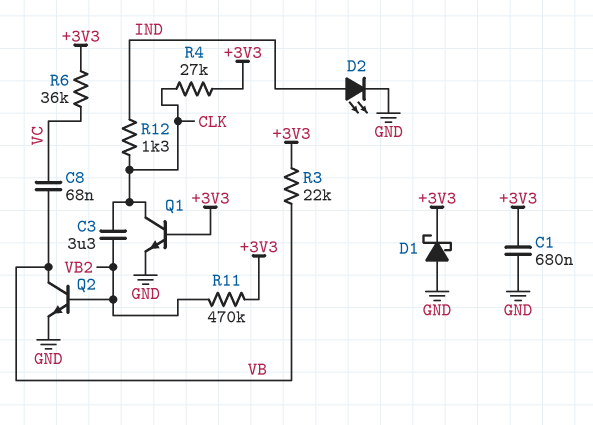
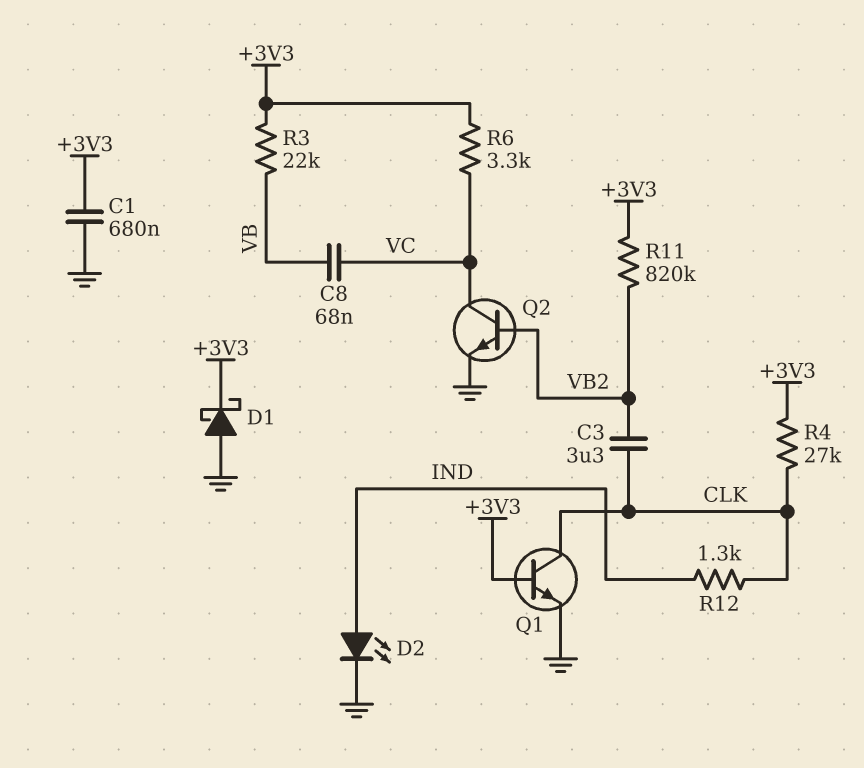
Q2: NPN (B VB2, C VB, E GND) -> NPN (B VB2, C VC, E GND)
R6: 36k (+3V3, VC) -> 3.3k (+3V3, VC)
R11: 470k (+3V3, VB2) -> 820k (+3V3, VB2)

